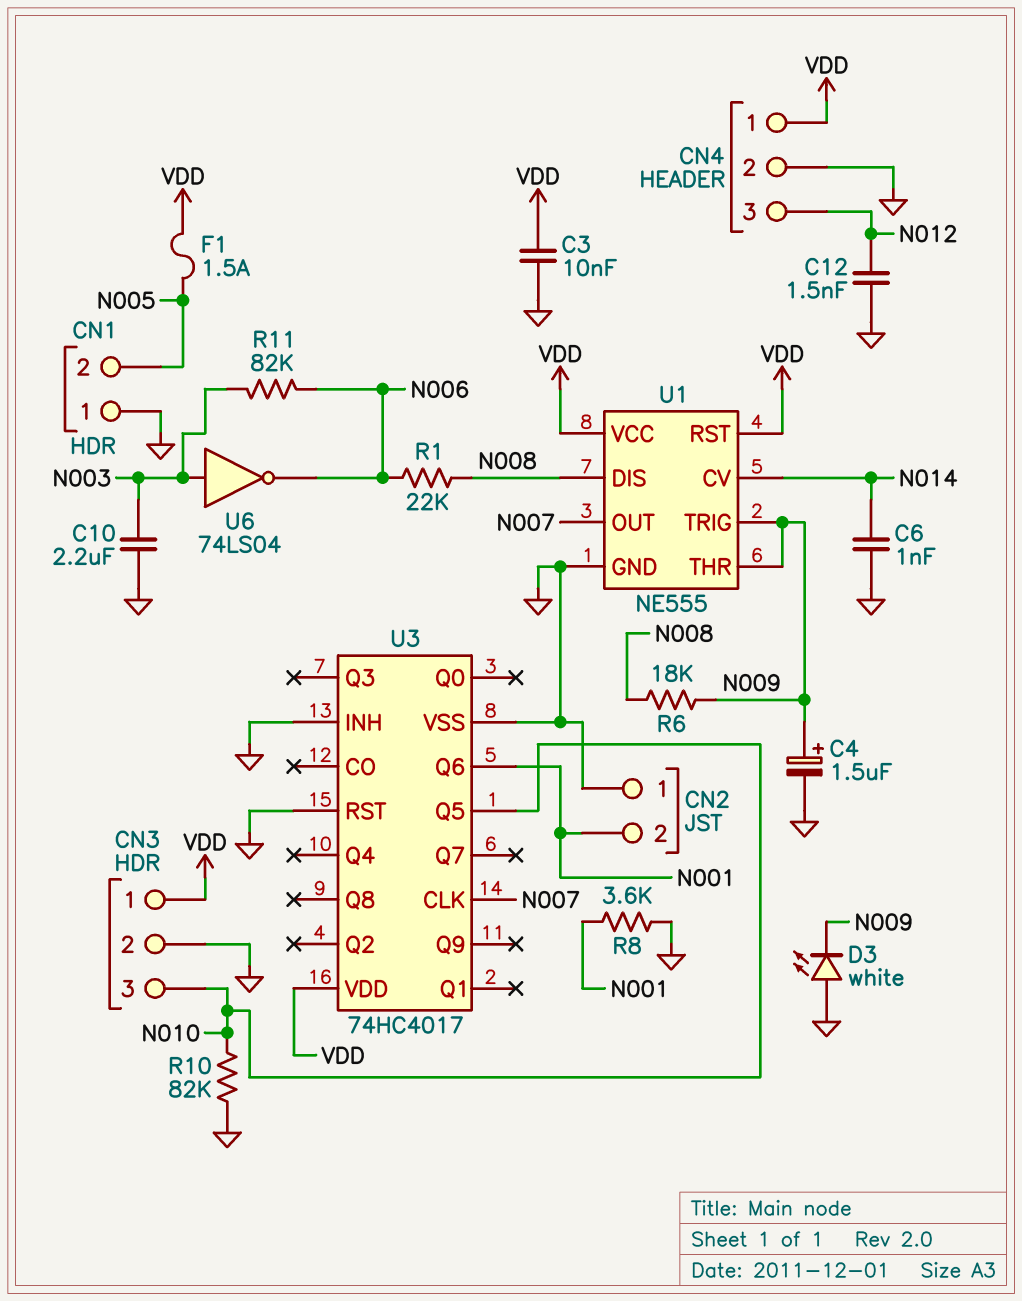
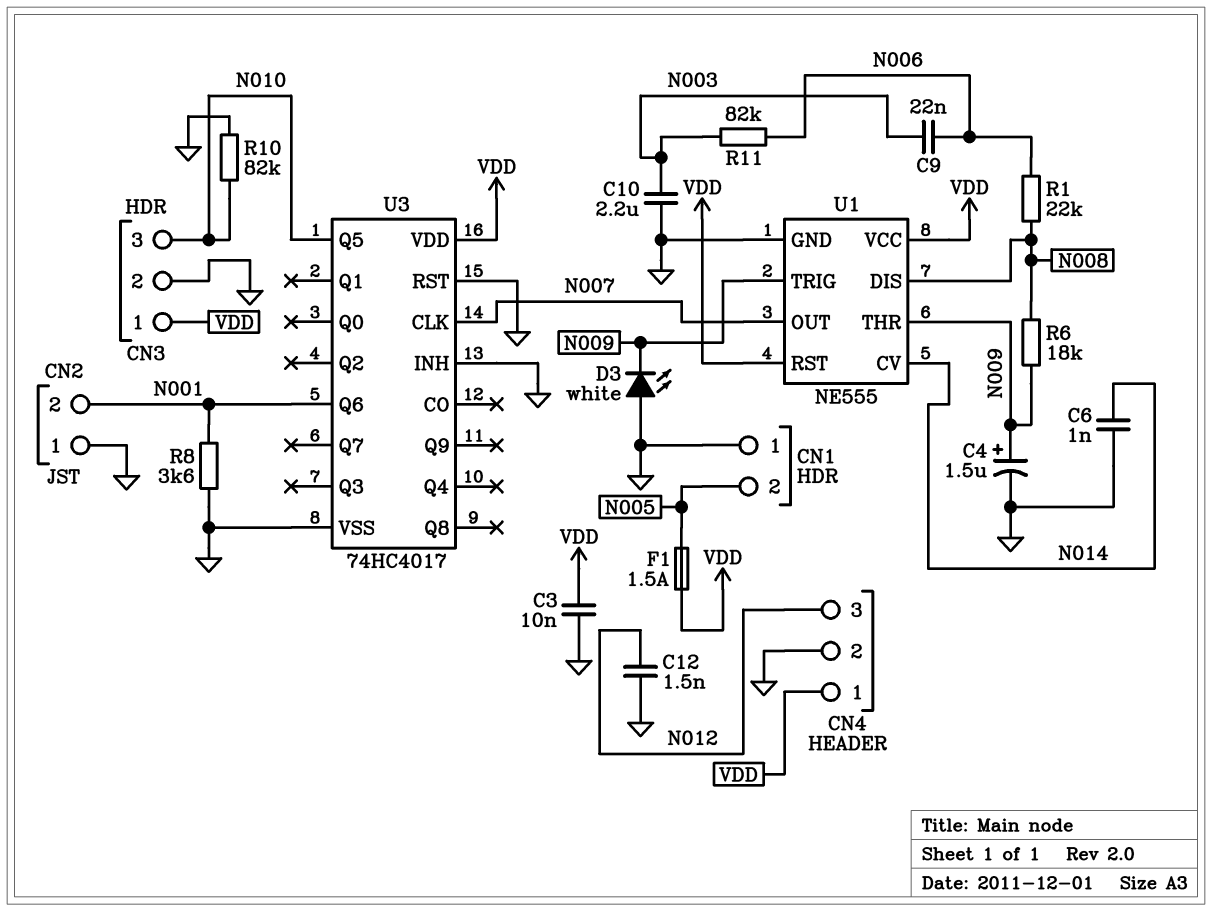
C9: none -> 22nF (N003, N006)
U6: NOT 74LS04 (in N003, out N006) -> none

